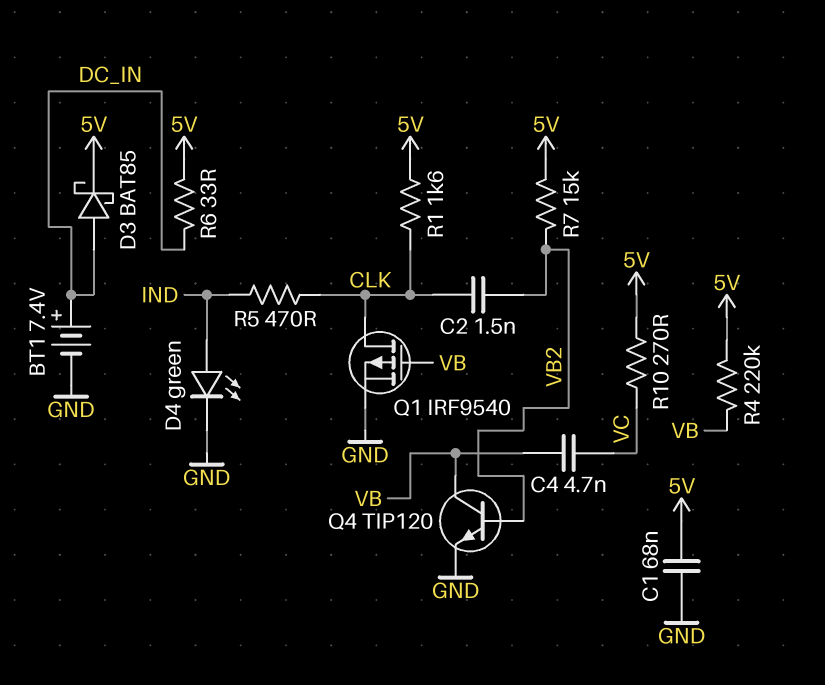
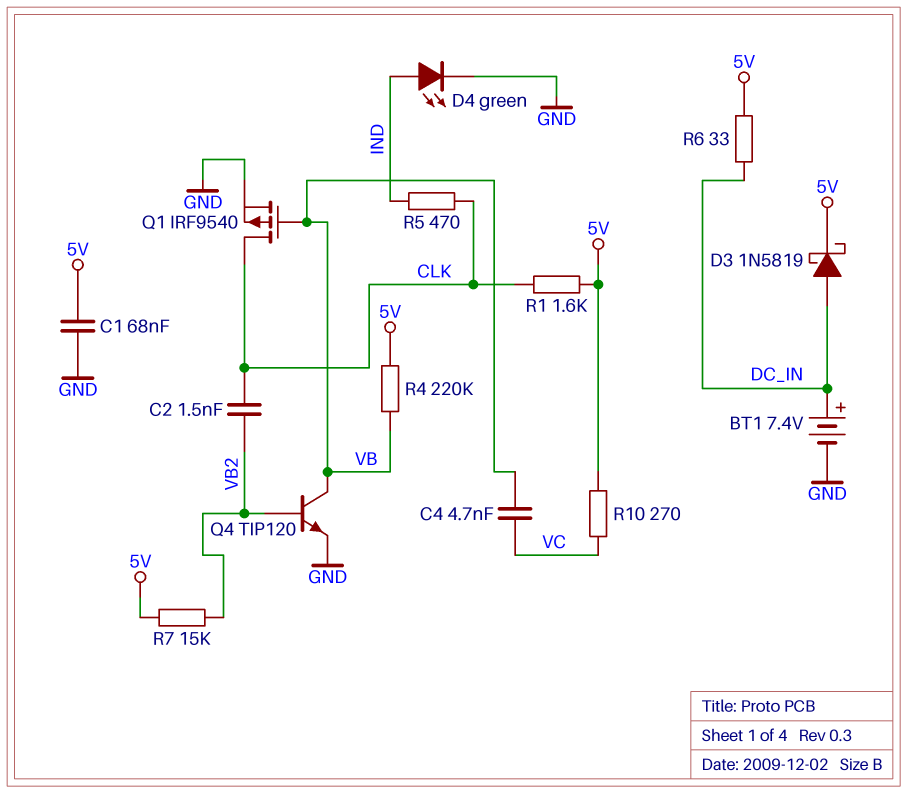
D3: schottky BAT85 (A DC_IN, K 5V) -> schottky 1N5819 (A DC_IN, K 5V)

